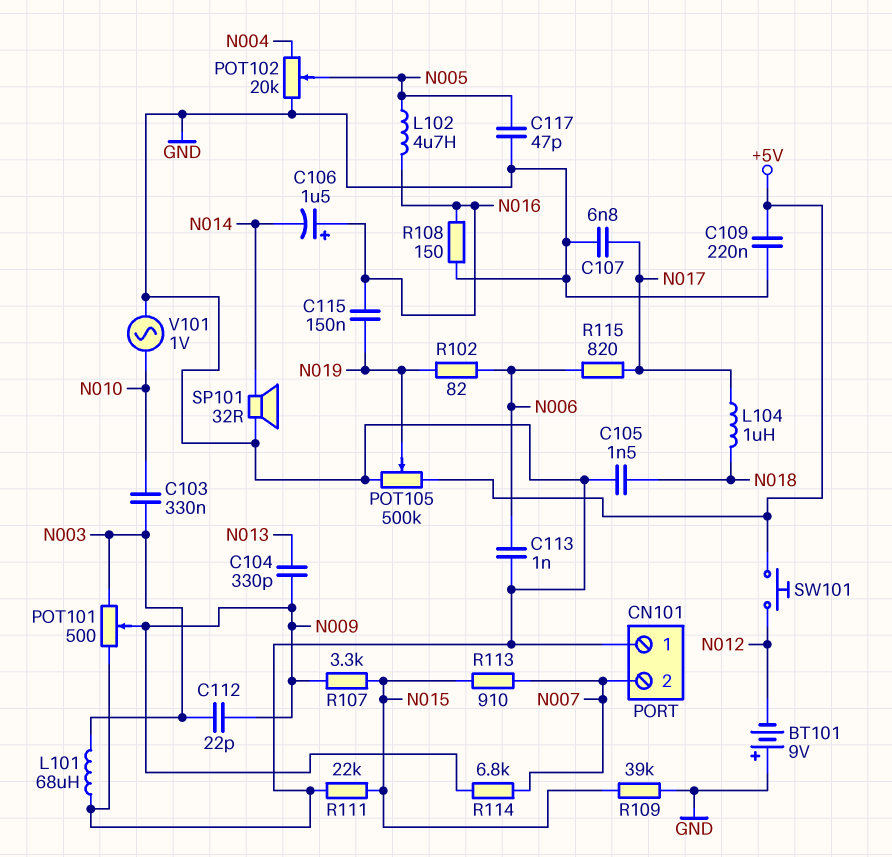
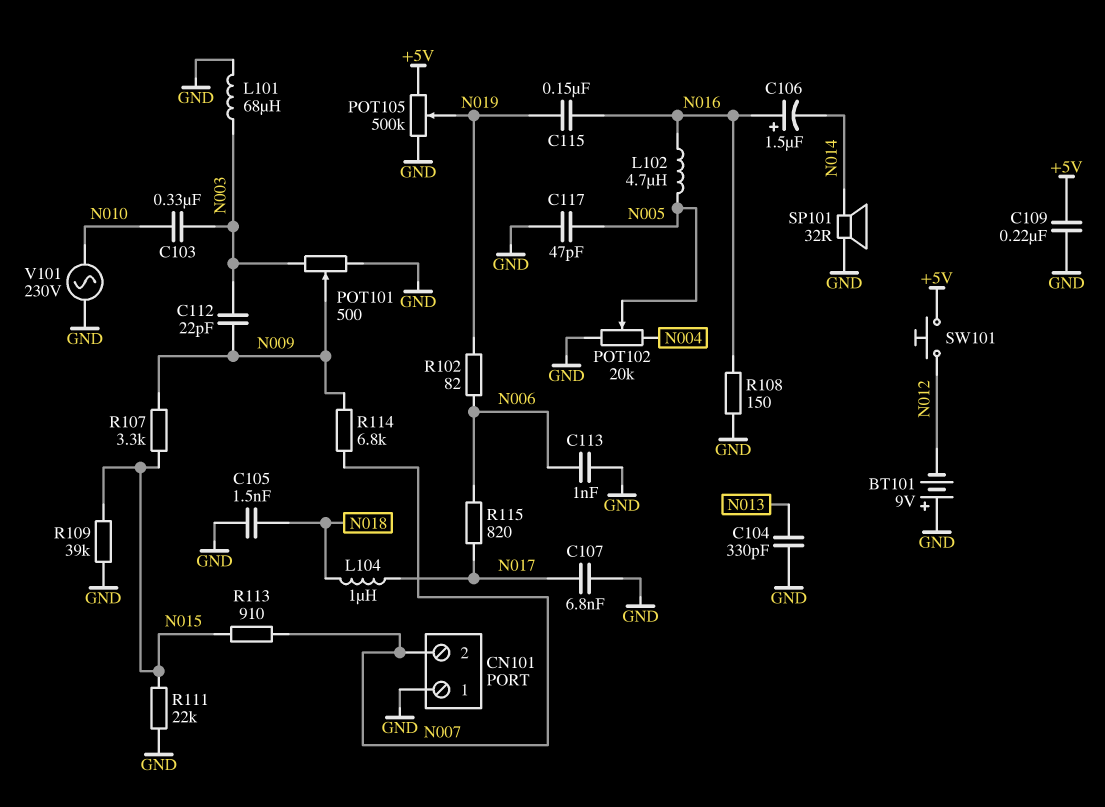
C104: 330pF (N009, N013) -> 330pF (GND, N013)
V101: AC 1V (GND, N010) -> AC 230V (GND, N010)

